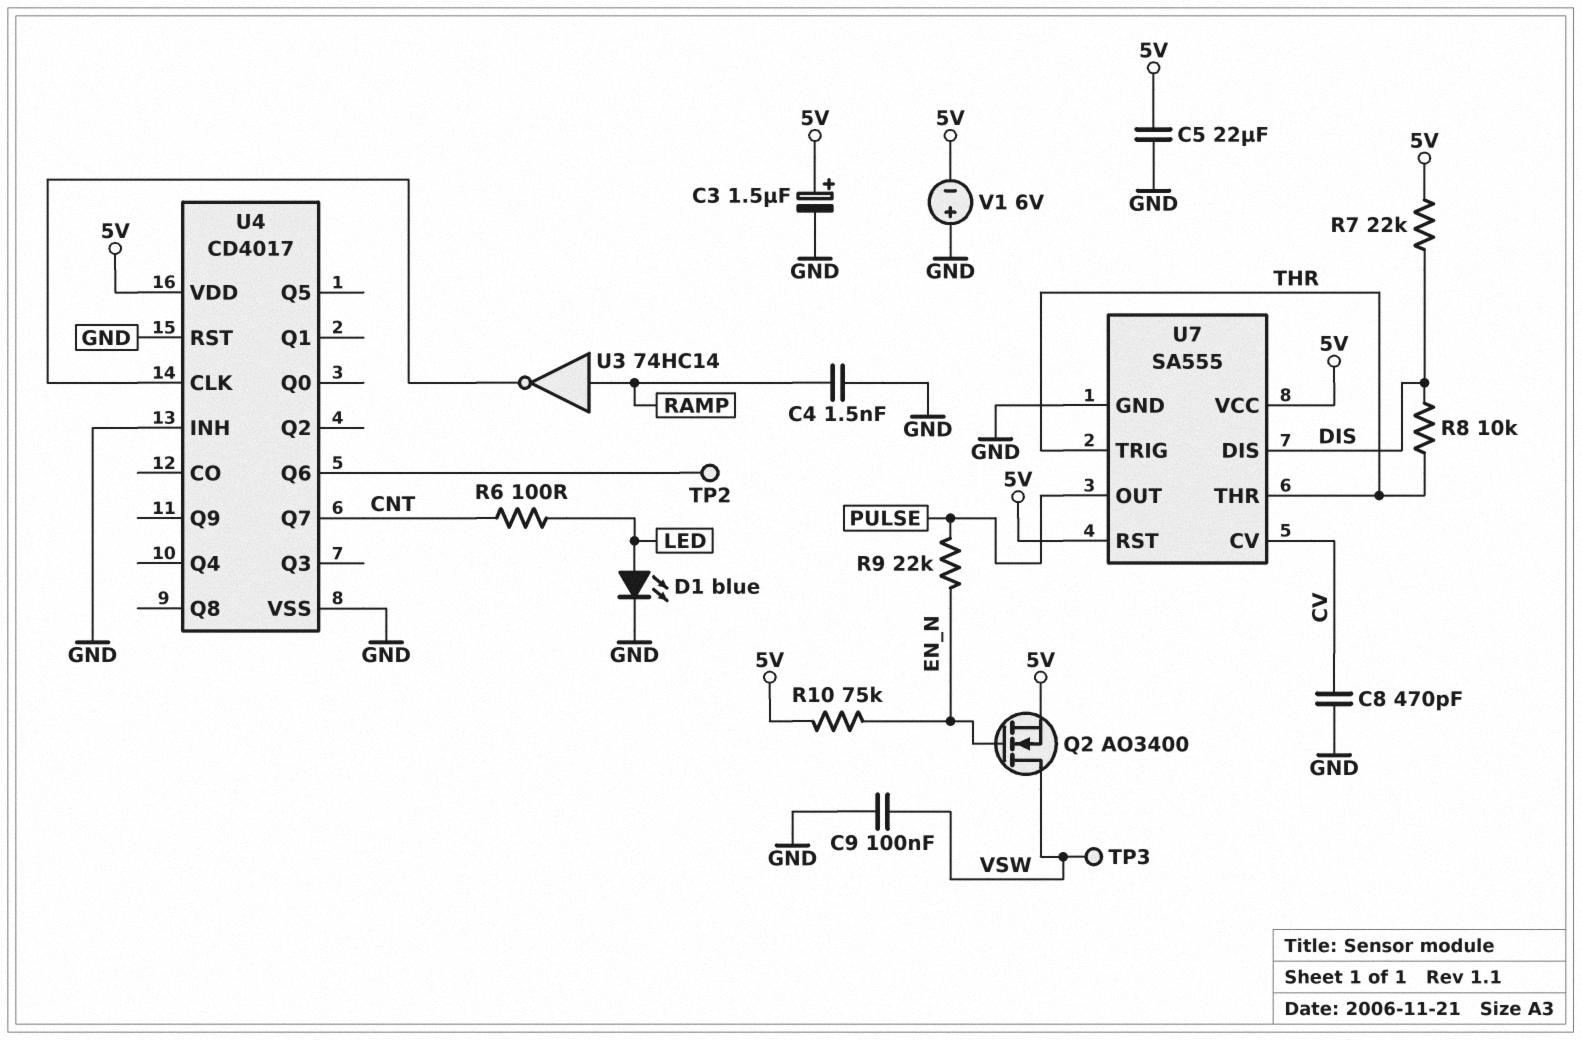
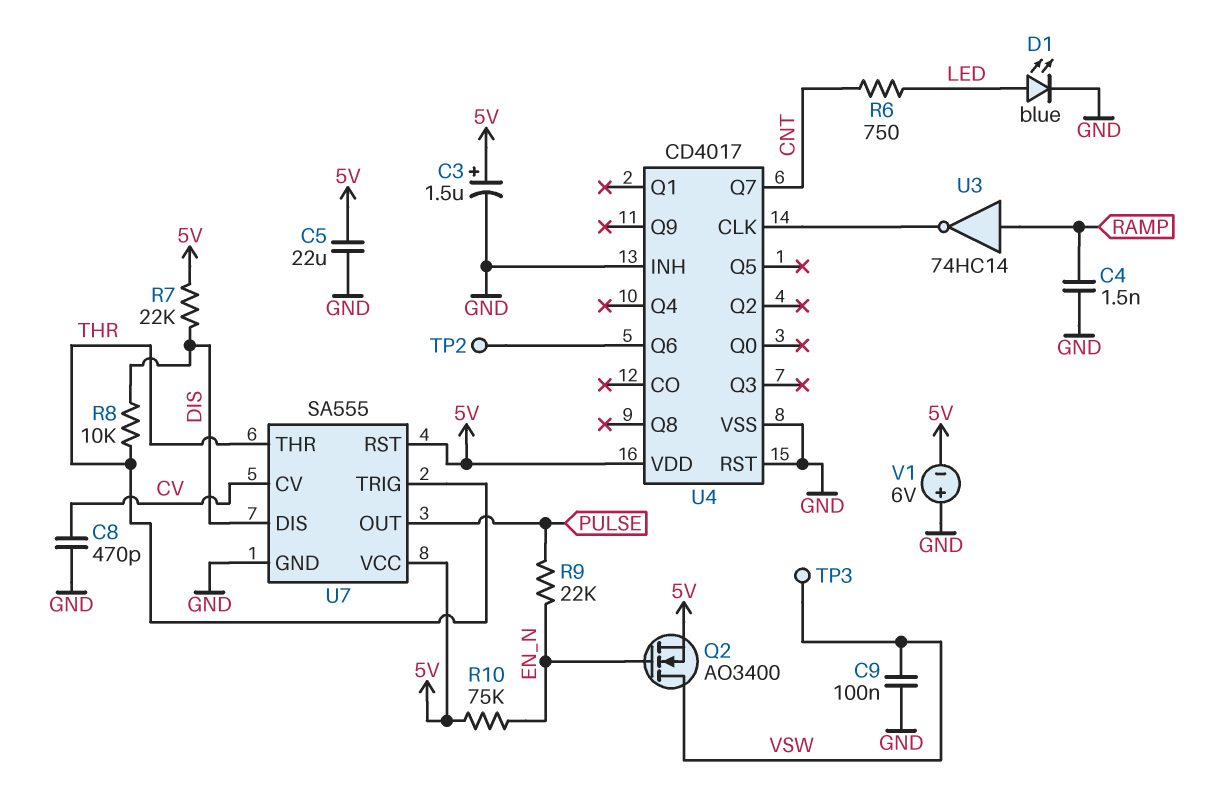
R6: 100 (CNT, LED) -> 750 (CNT, LED)

